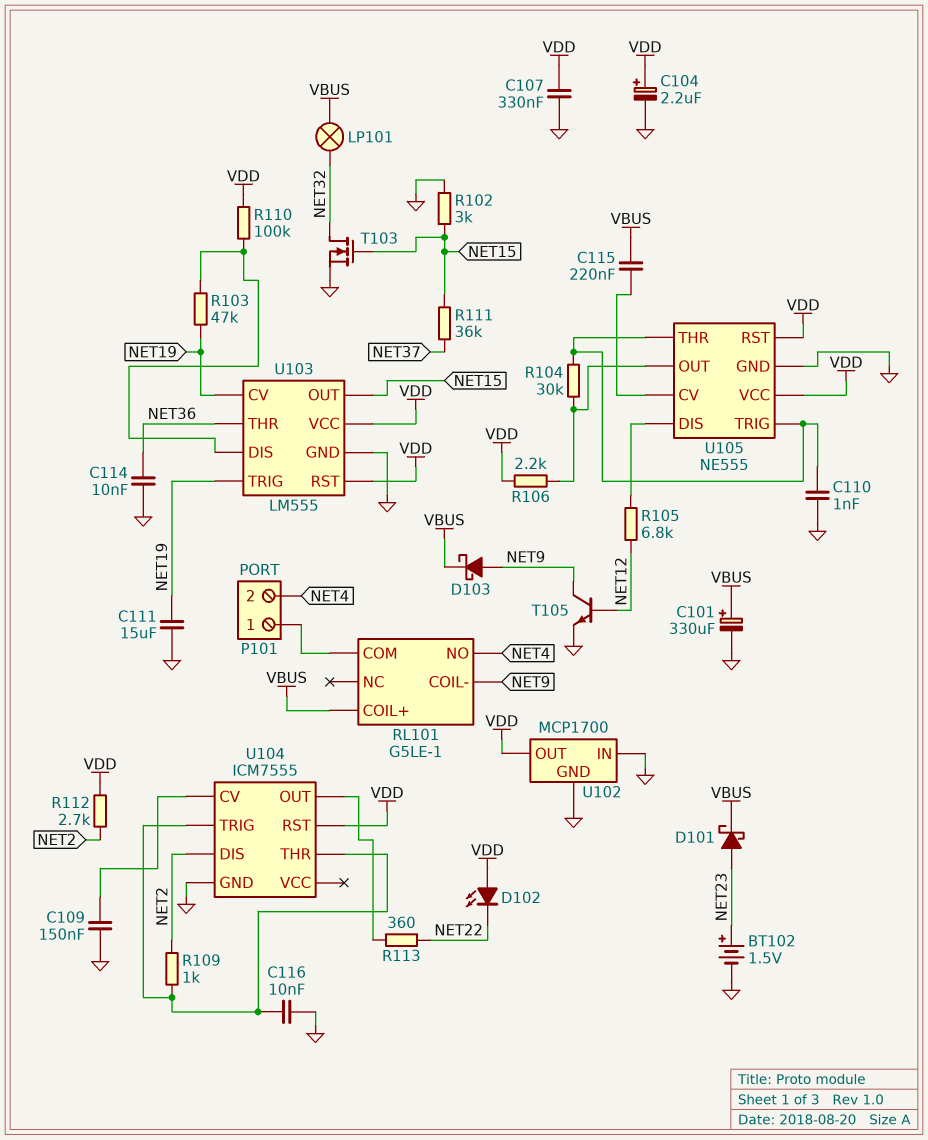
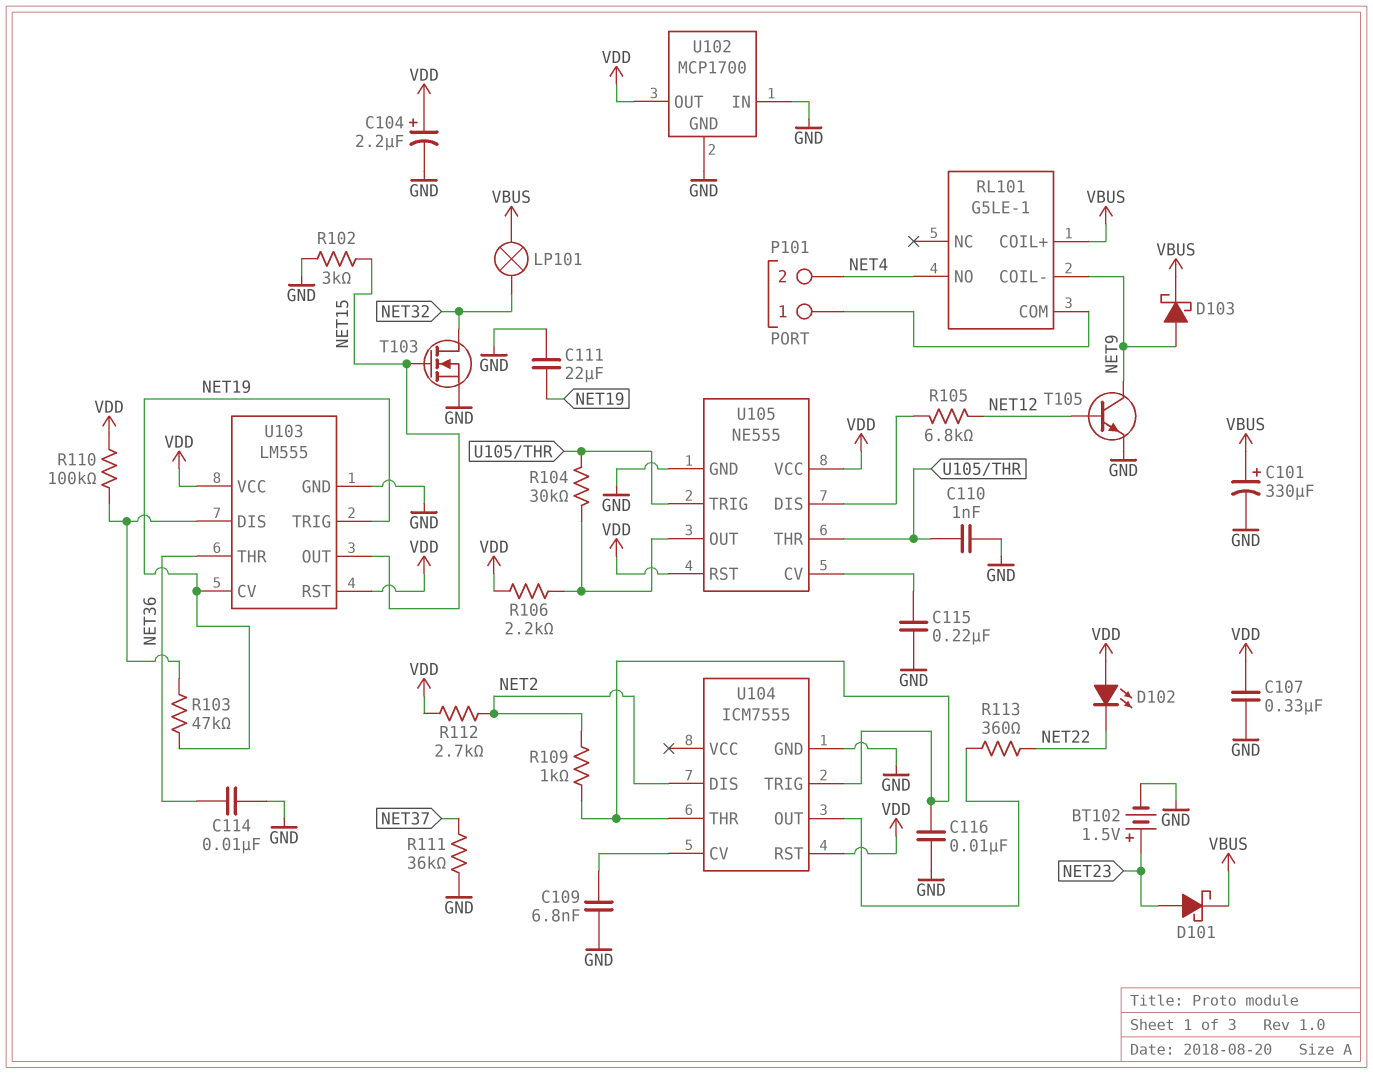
C109: 150nF (GND, U104/CV) -> 6.8nF (GND, U104/CV)
C111: 15uF (GND, NET19) -> 22uF (GND, NET19)
C115: 220nF (U105/CV, VBUS) -> 220nF (GND, U105/CV)
R111: 36k (NET15, NET37) -> 36k (GND, NET37)

